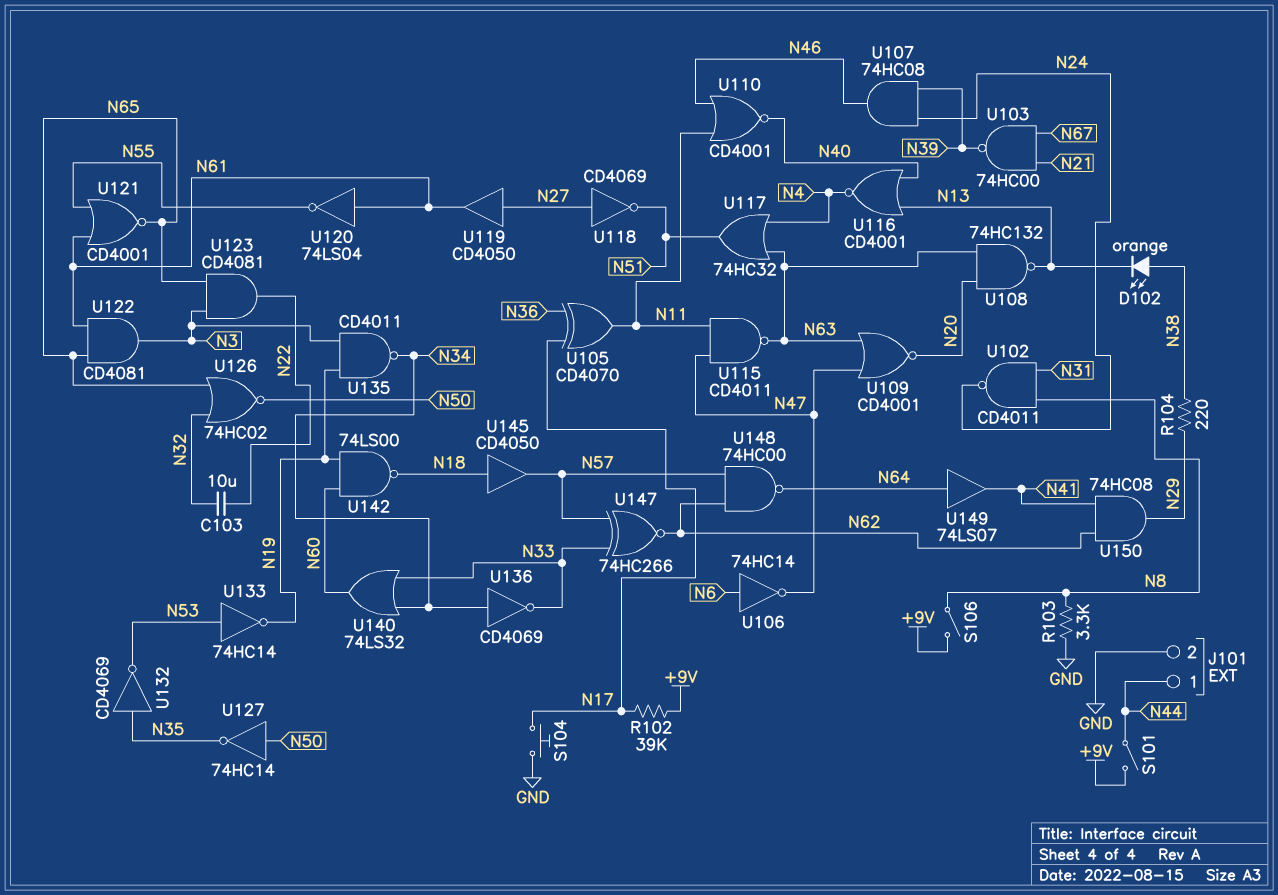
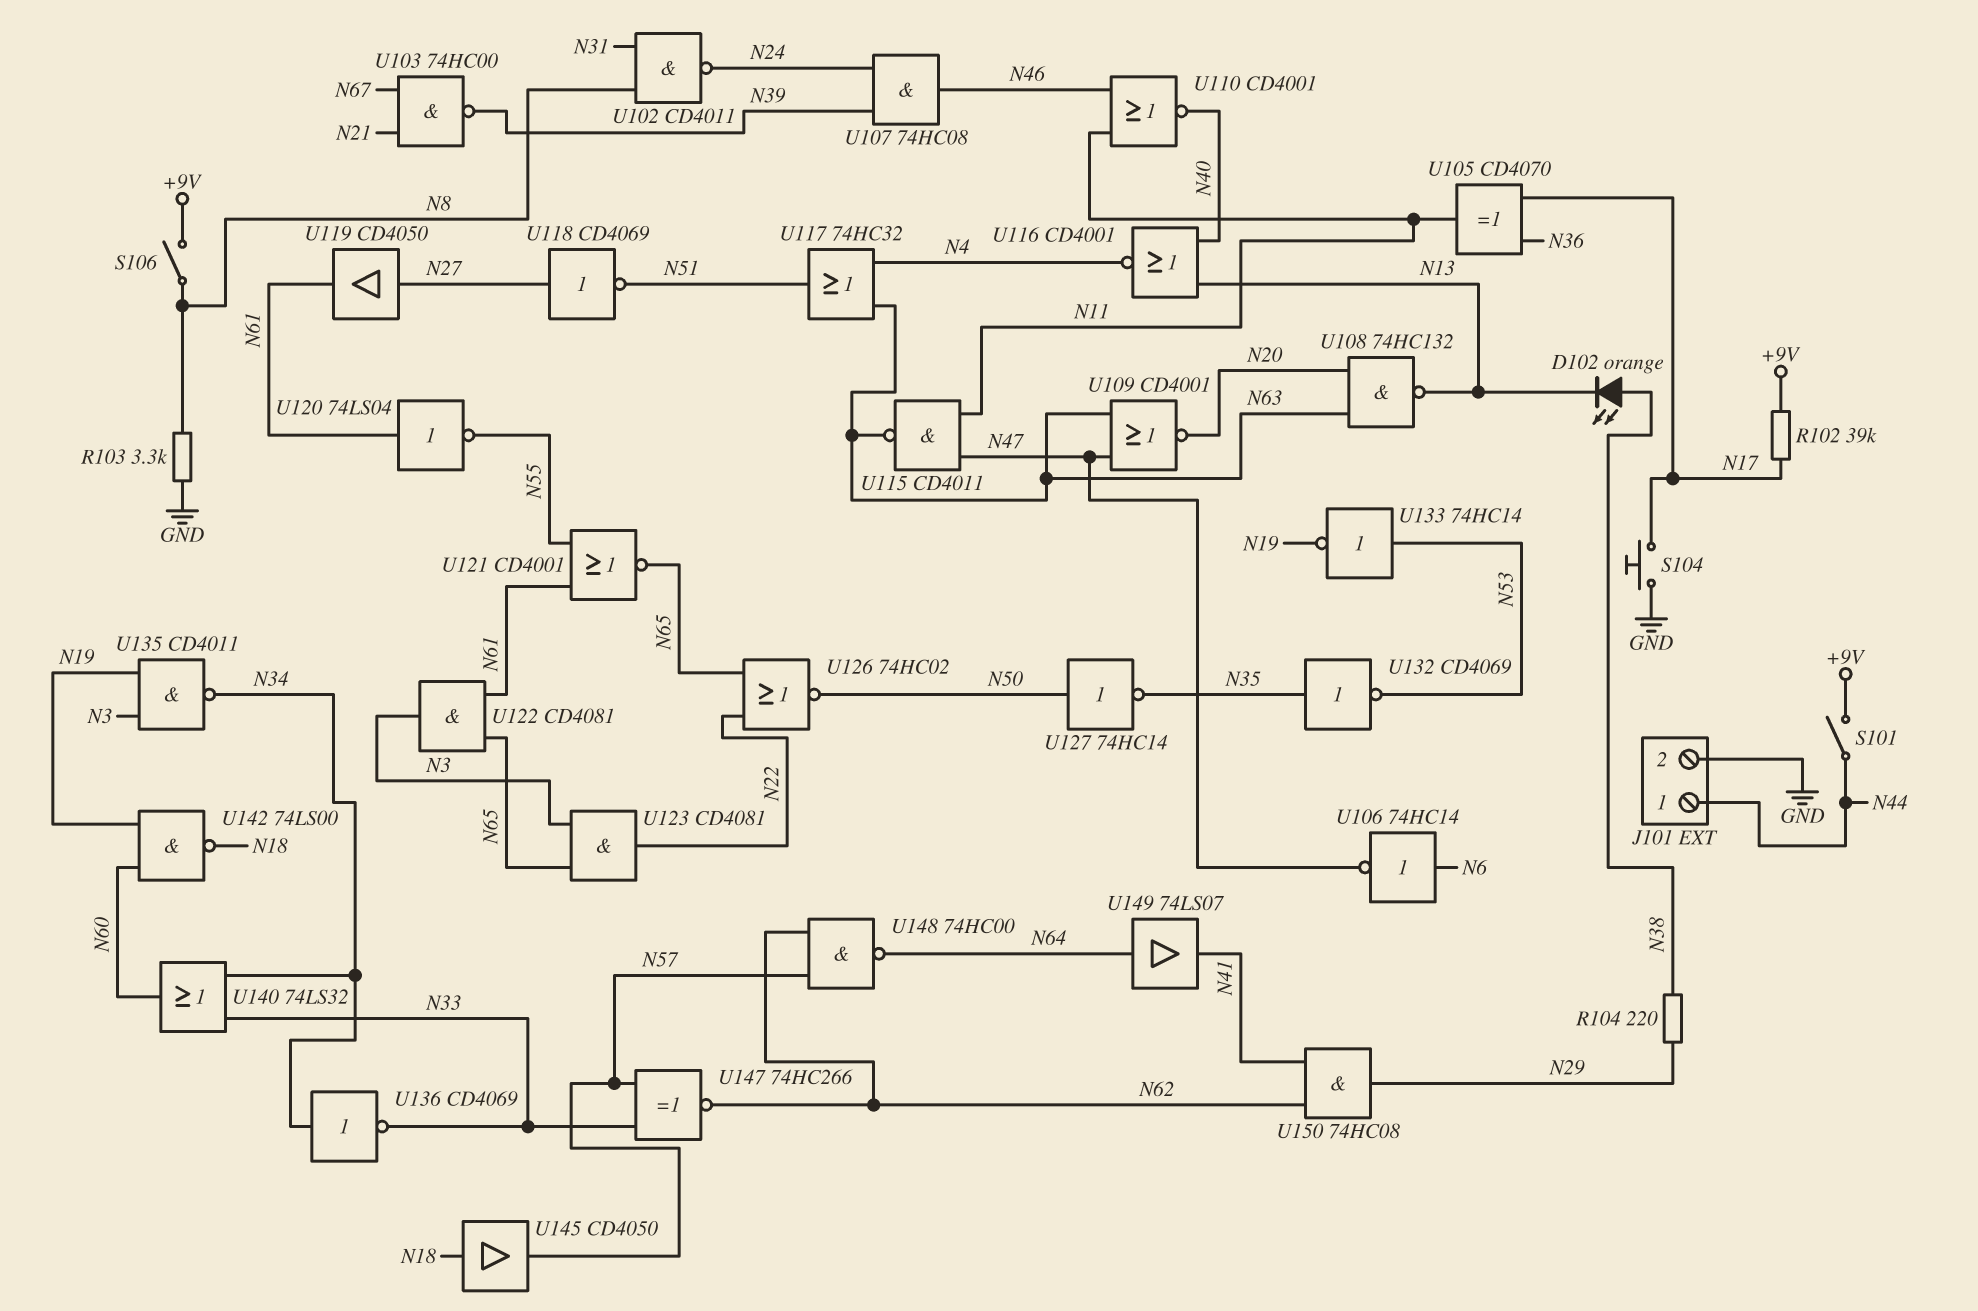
C103: 10uF (N22, N32) -> none
U126: NOR 74HC02 (in N32, in N65, out N50) -> NOR 74HC02 (in N22, in N65, out N50)

